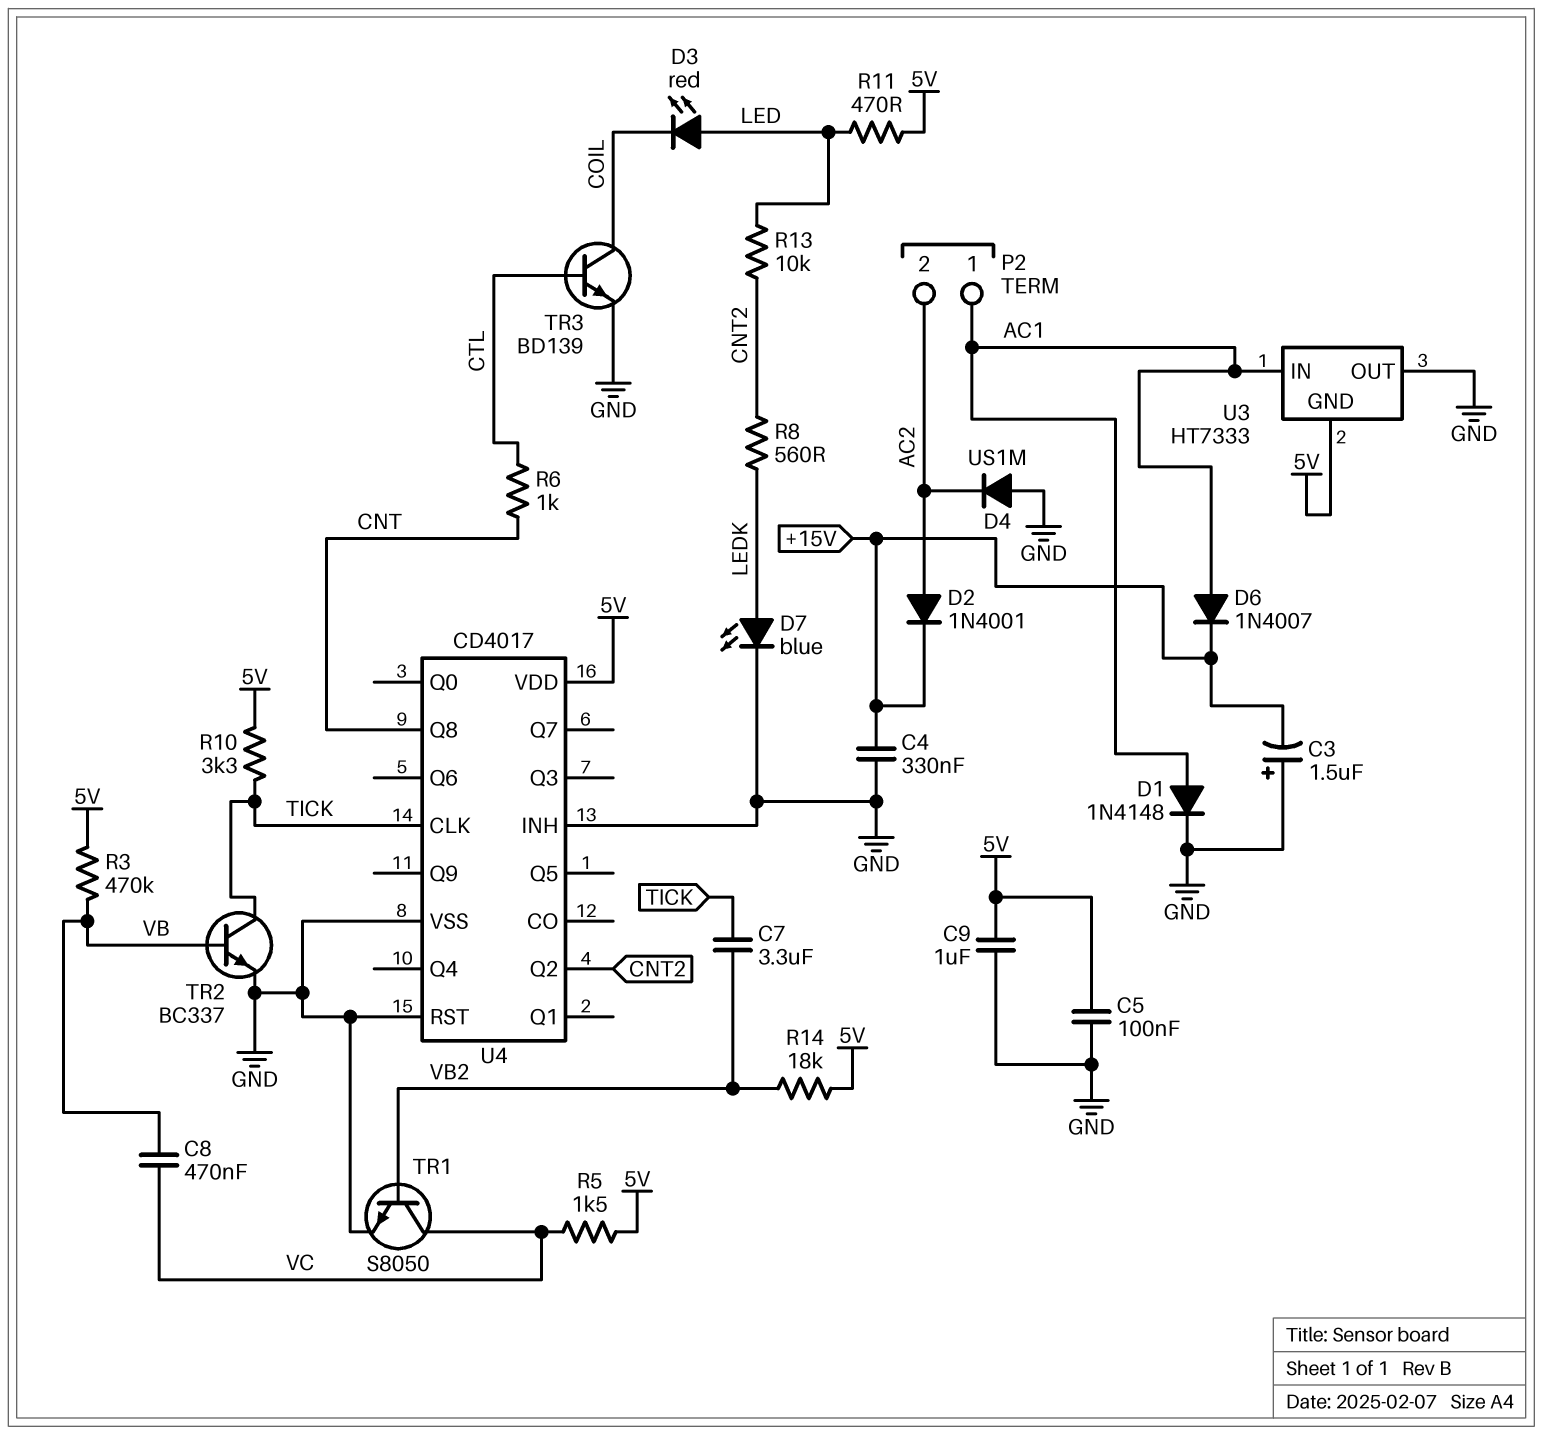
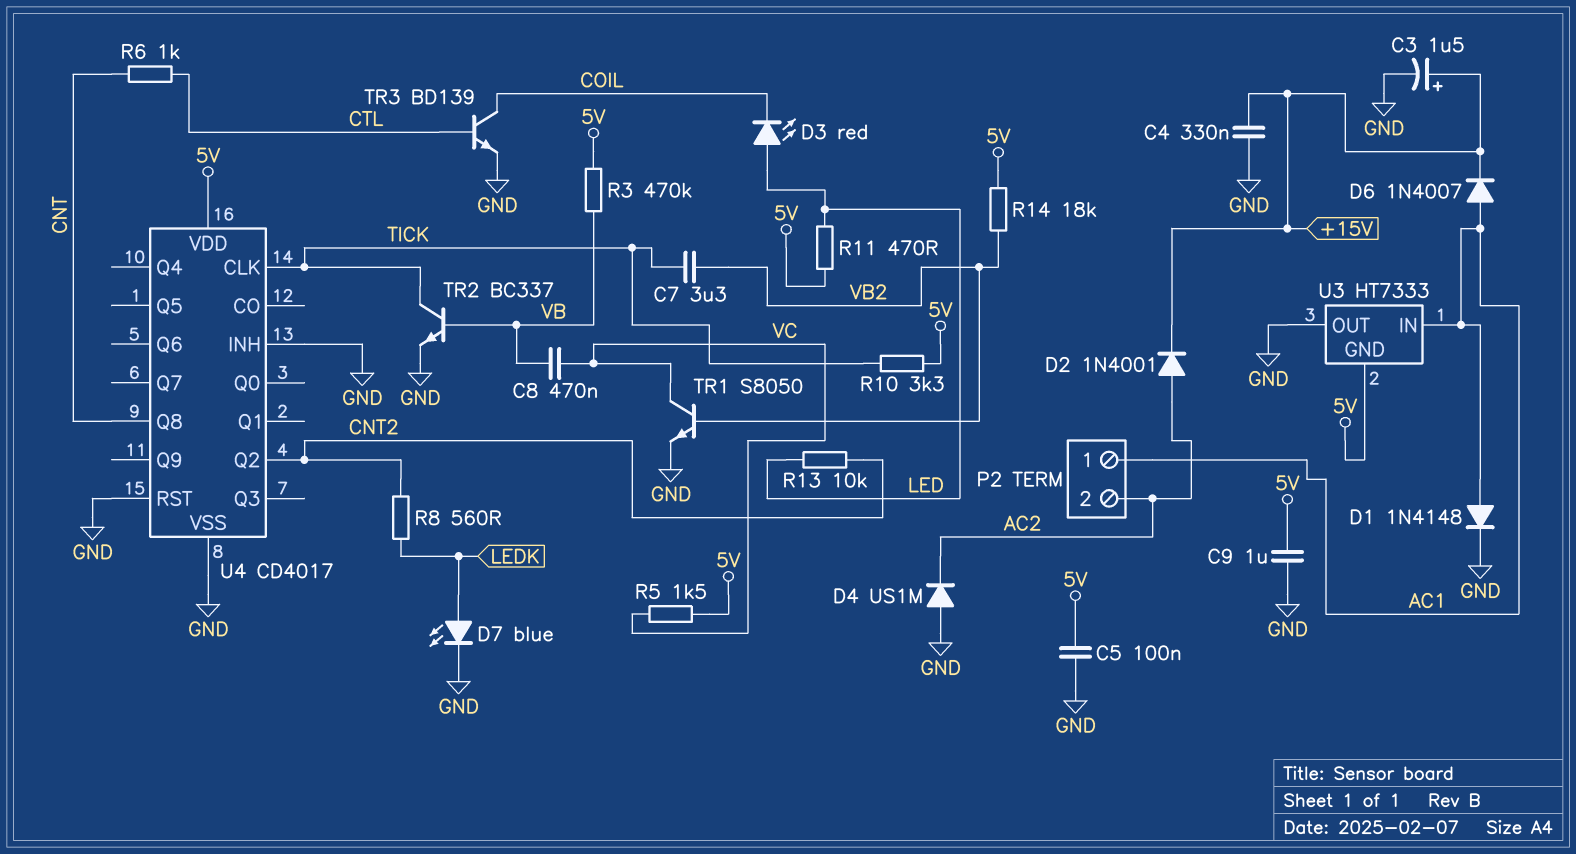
C3: 1.5uF (plus GND, minus +15V) -> 1.5uF (plus +15V, minus GND)

